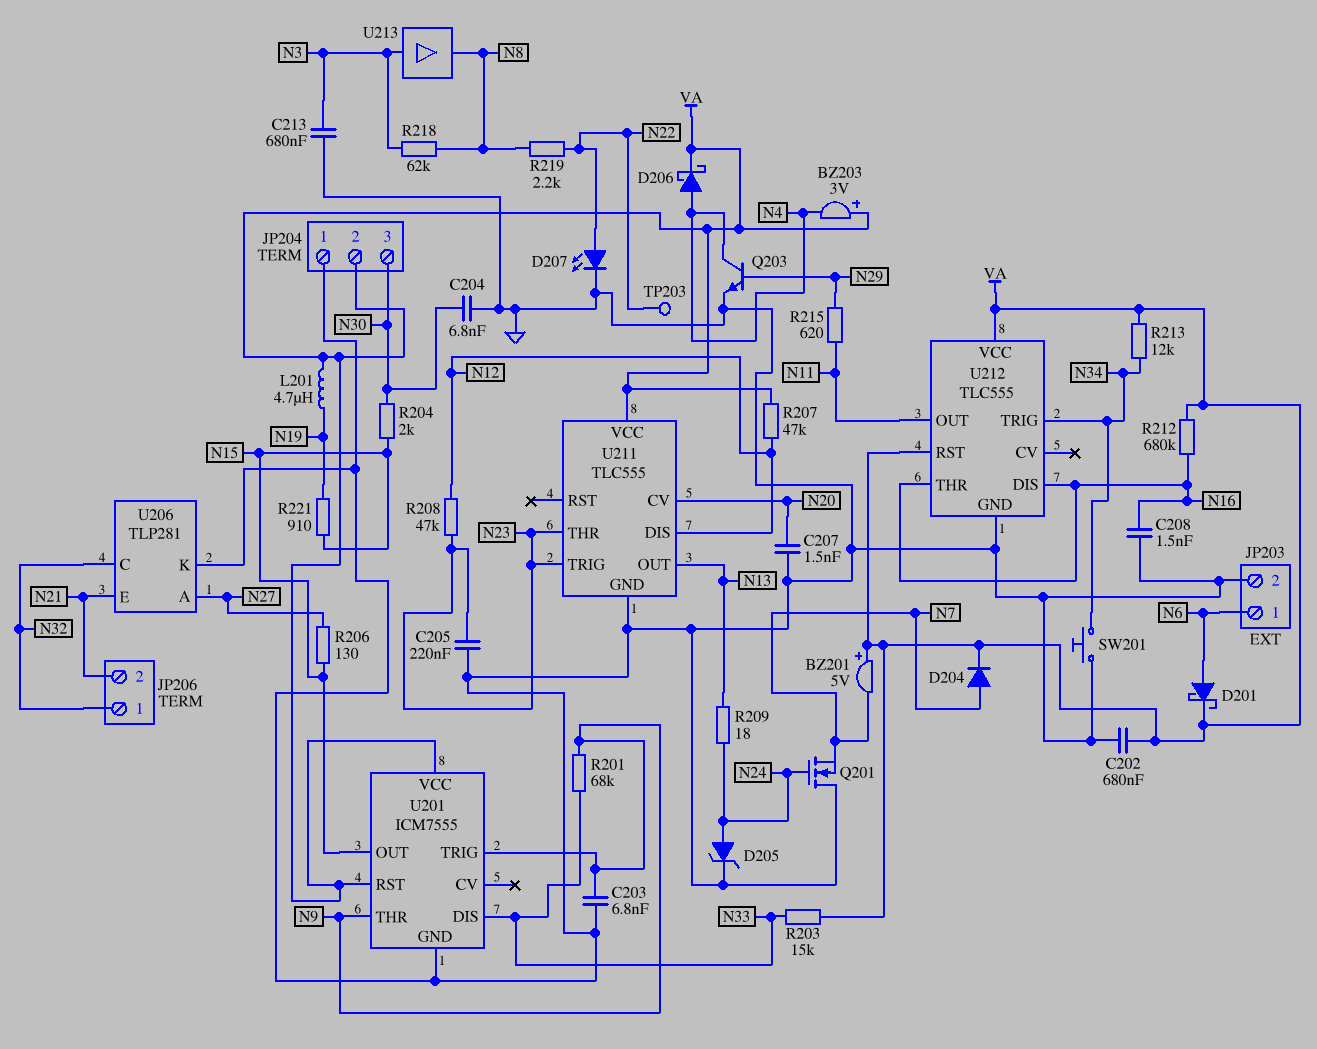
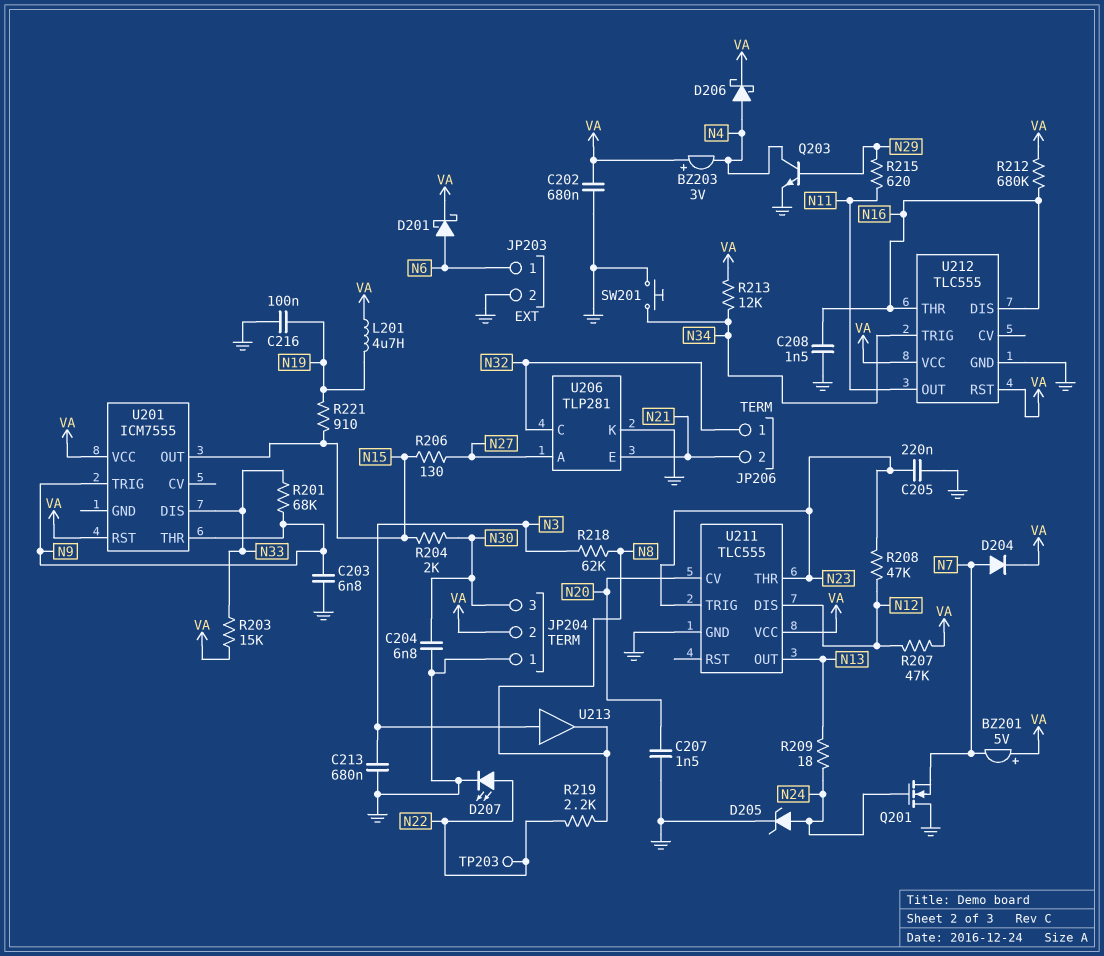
C216: none -> 100nF (GND, N19)
U201 pin GND: GND -> none

